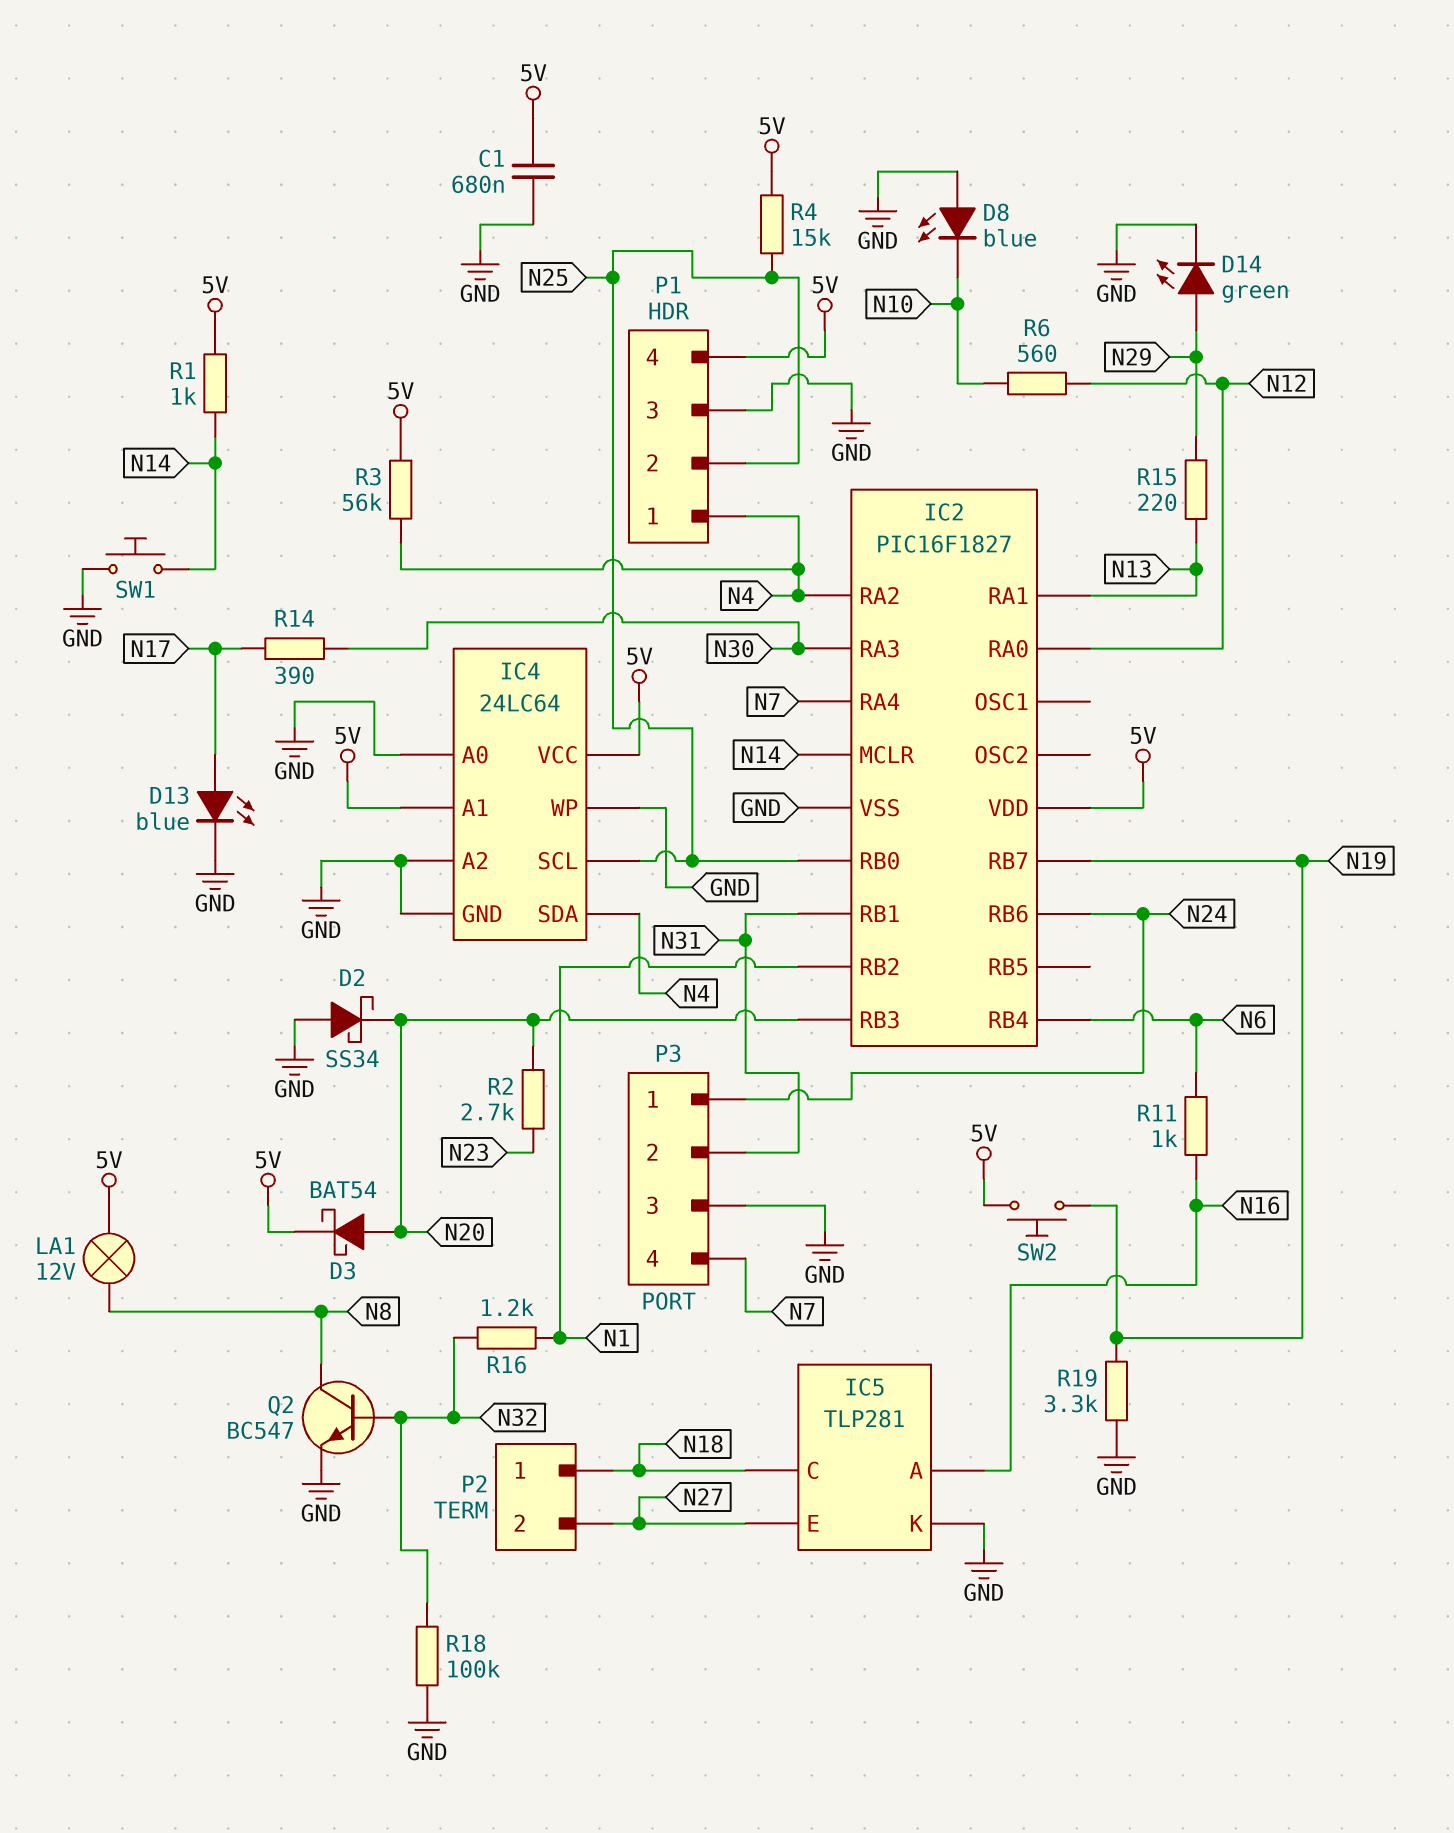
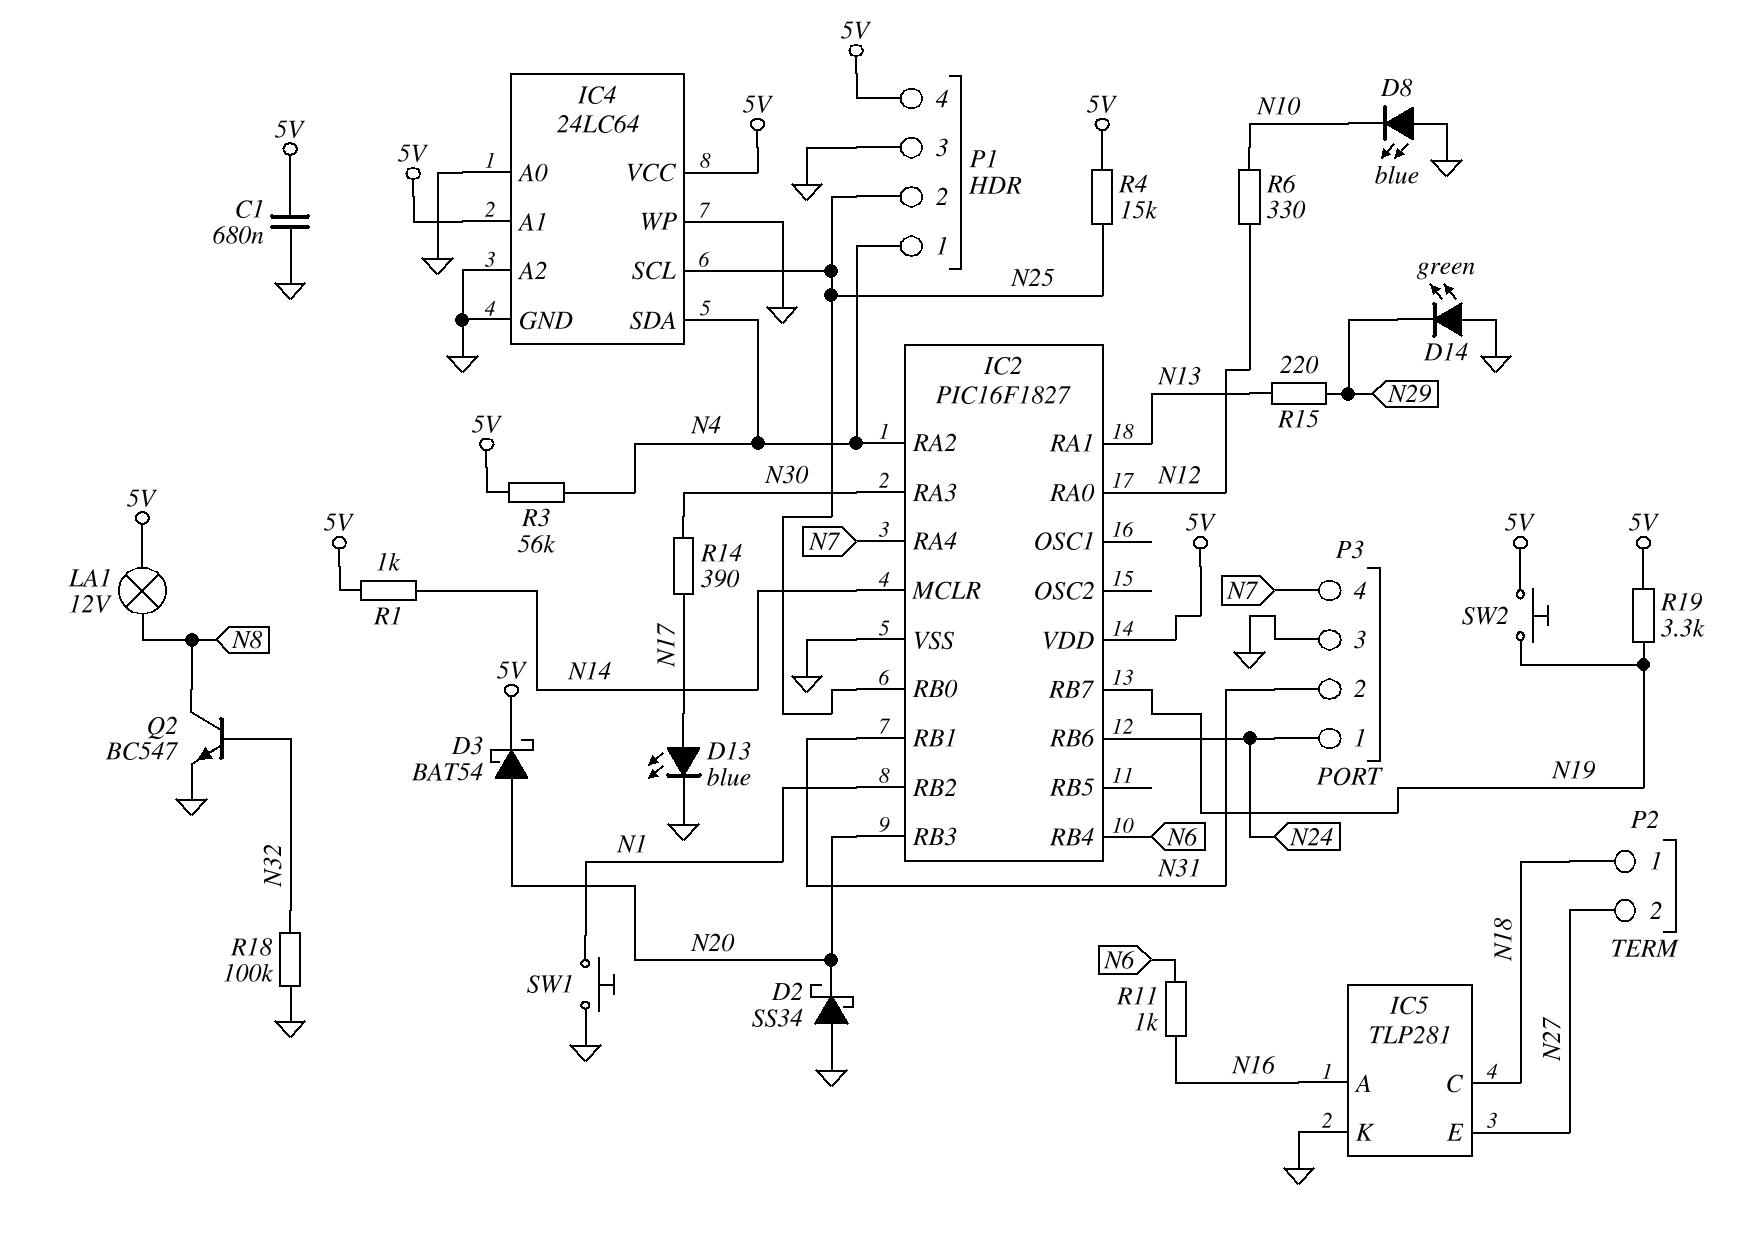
D14: LED green (A N29, K GND) -> LED green (A GND, K N29)
R2: 2.7k (N20, N23) -> none
R6: 560 (N10, N12) -> 330 (N10, N12)
R16: 1.2k (N1, N32) -> none
R19: 3.3k (GND, N19) -> 3.3k (5V, N19)
SW1: button (GND, N14) -> button (GND, N1)

